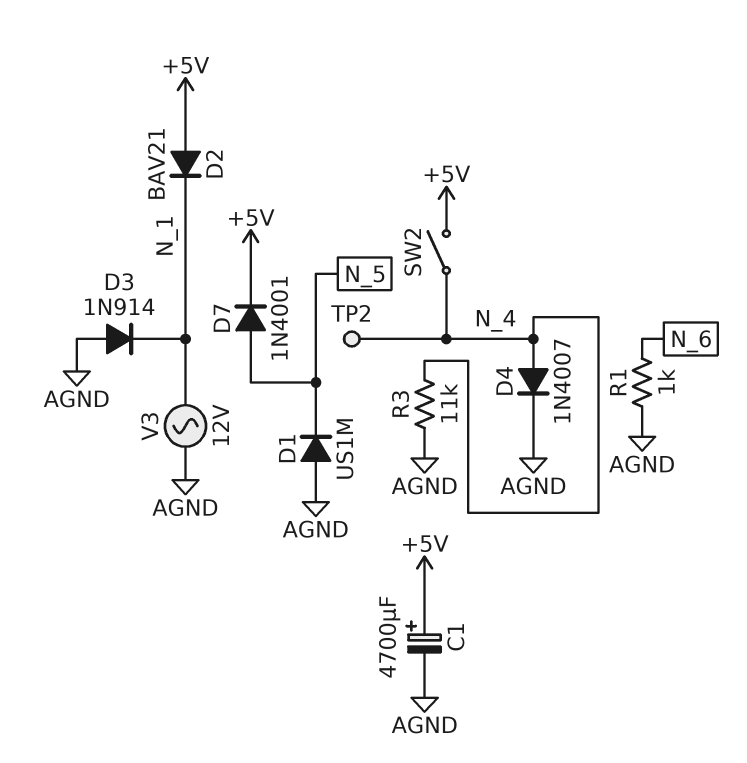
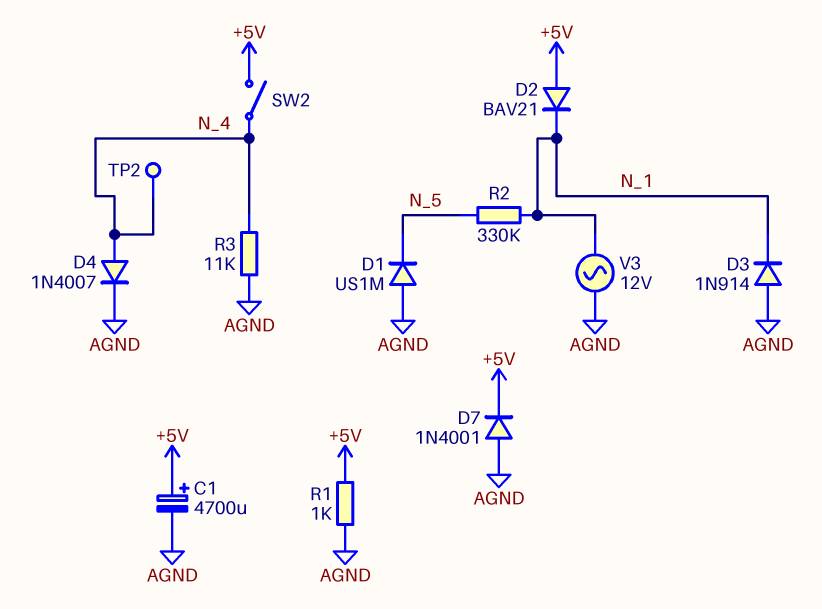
D7: diode 1N4001 (A N_5, K +5V) -> diode 1N4001 (A AGND, K +5V)
R1: 1k (AGND, N_6) -> 1k (+5V, AGND)
R2: none -> 330k (N_1, N_5)

